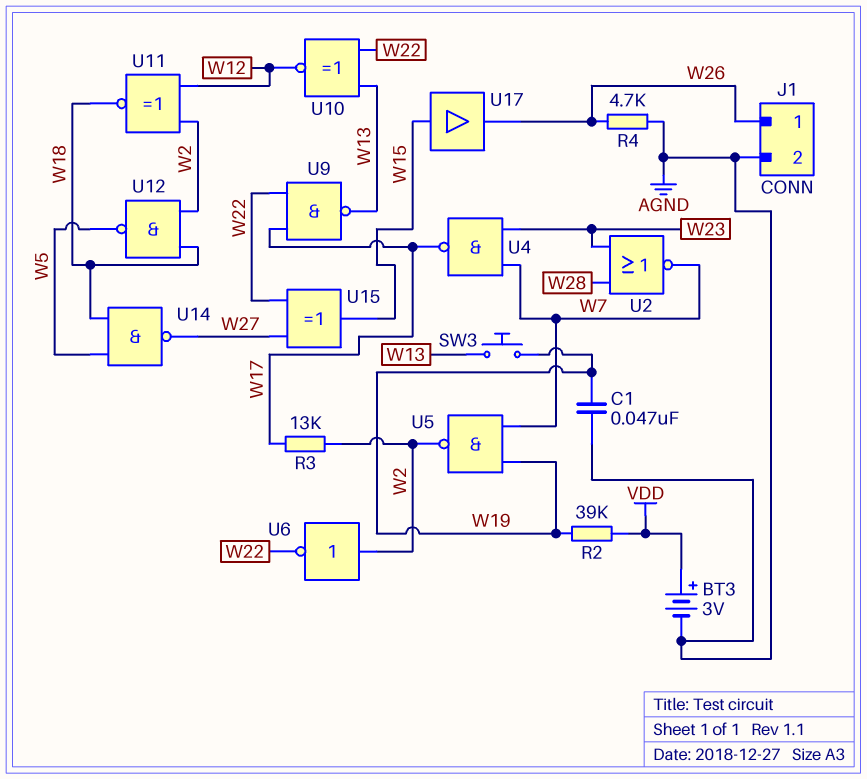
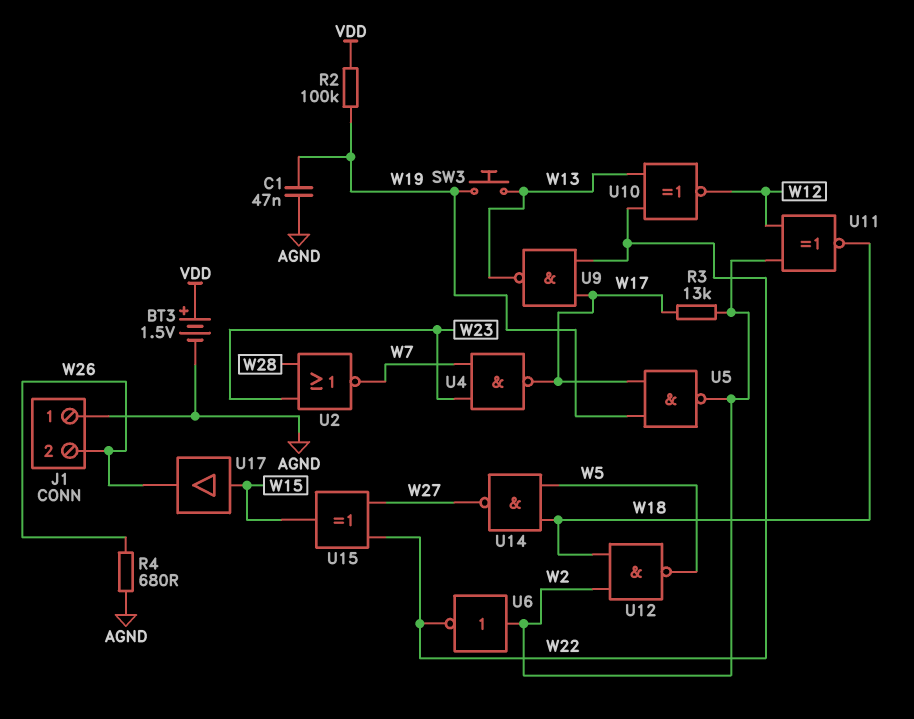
BT3: 3V (plus VDD, minus AGND) -> 1.5V (plus VDD, minus AGND)
J1 pin 1: W26 -> AGND
J1 pin 2: AGND -> W26
R2: 39k (VDD, W19) -> 100k (VDD, W19)
R4: 4.7k (AGND, W26) -> 680 (AGND, W26)
U5: NAND (in W7, in W19, out W2) -> NAND (in W17, in W19, out W2)

